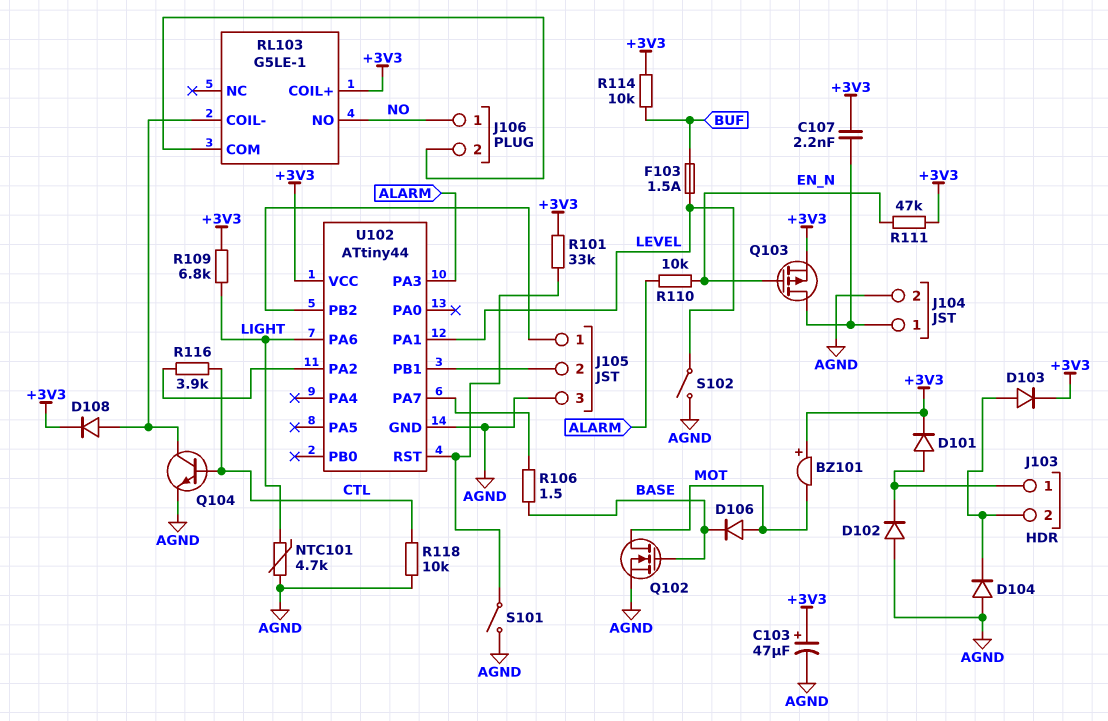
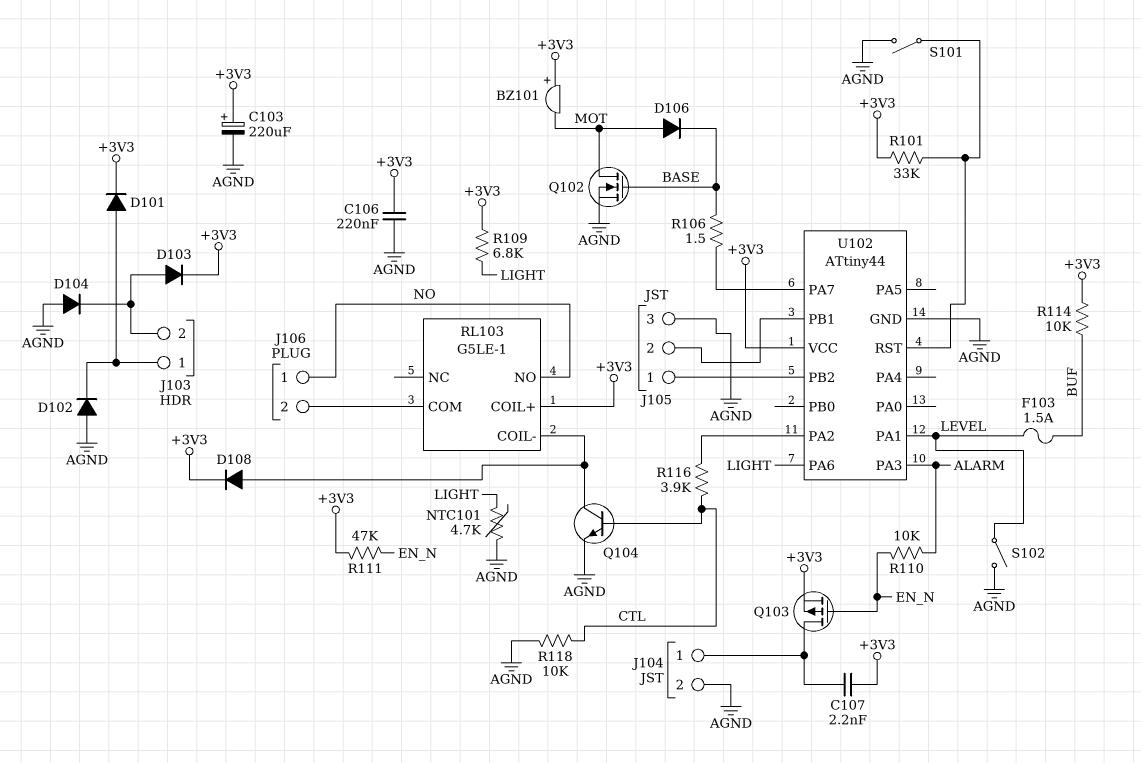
C103: 47uF (plus +3V3, minus AGND) -> 220uF (plus +3V3, minus AGND)
C106: none -> 220nF (+3V3, AGND)

